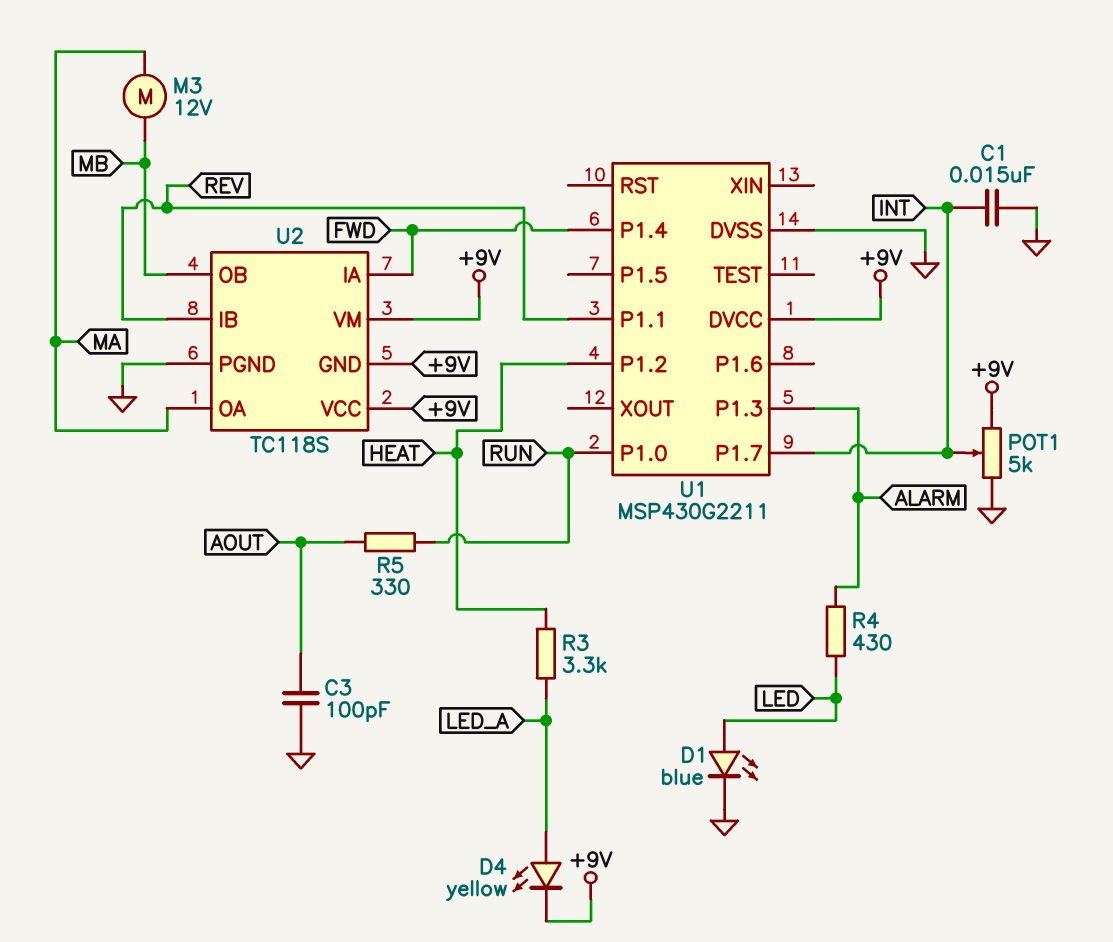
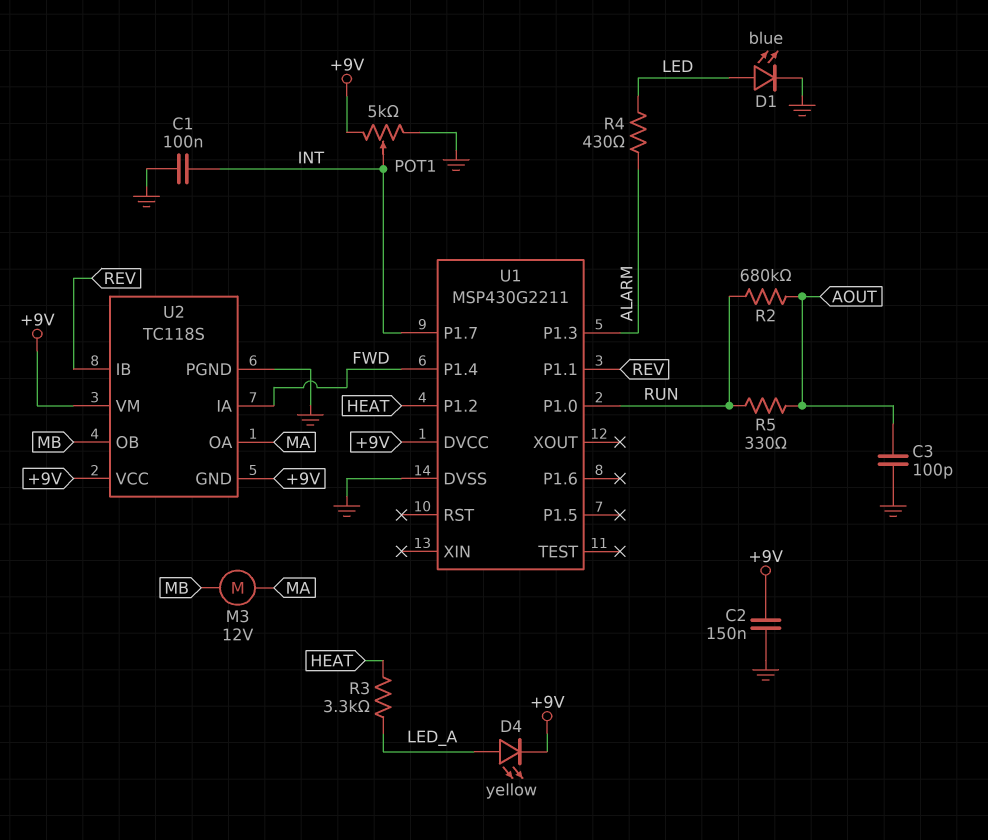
C1: 15nF (GND, INT) -> 100nF (GND, INT)
C2: none -> 150nF (+9V, GND)
R2: none -> 680k (AOUT, RUN)

